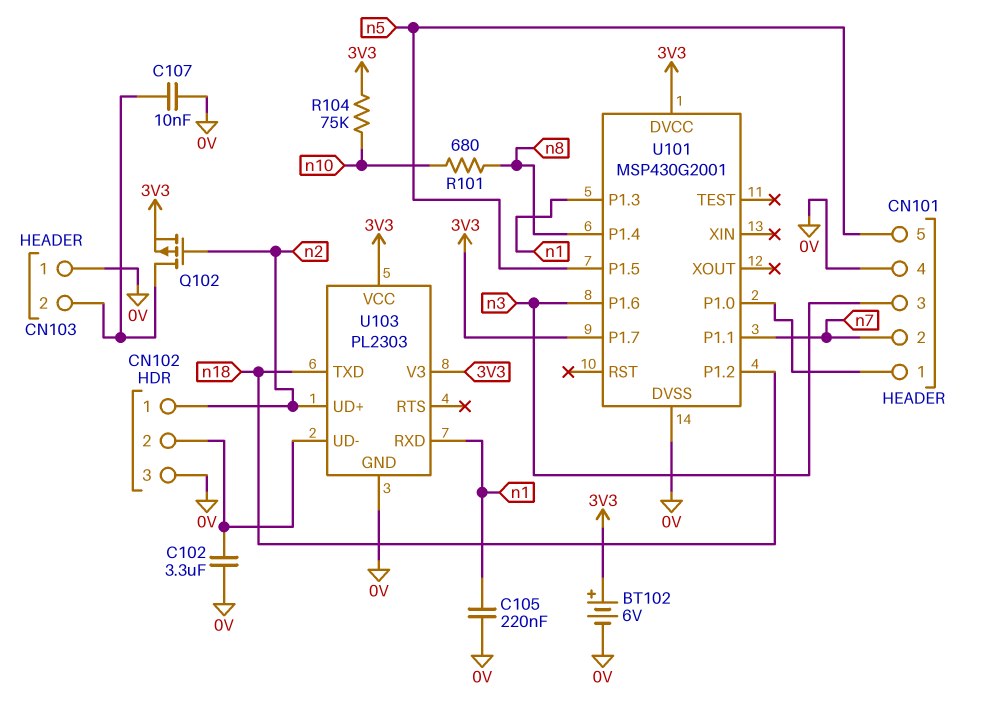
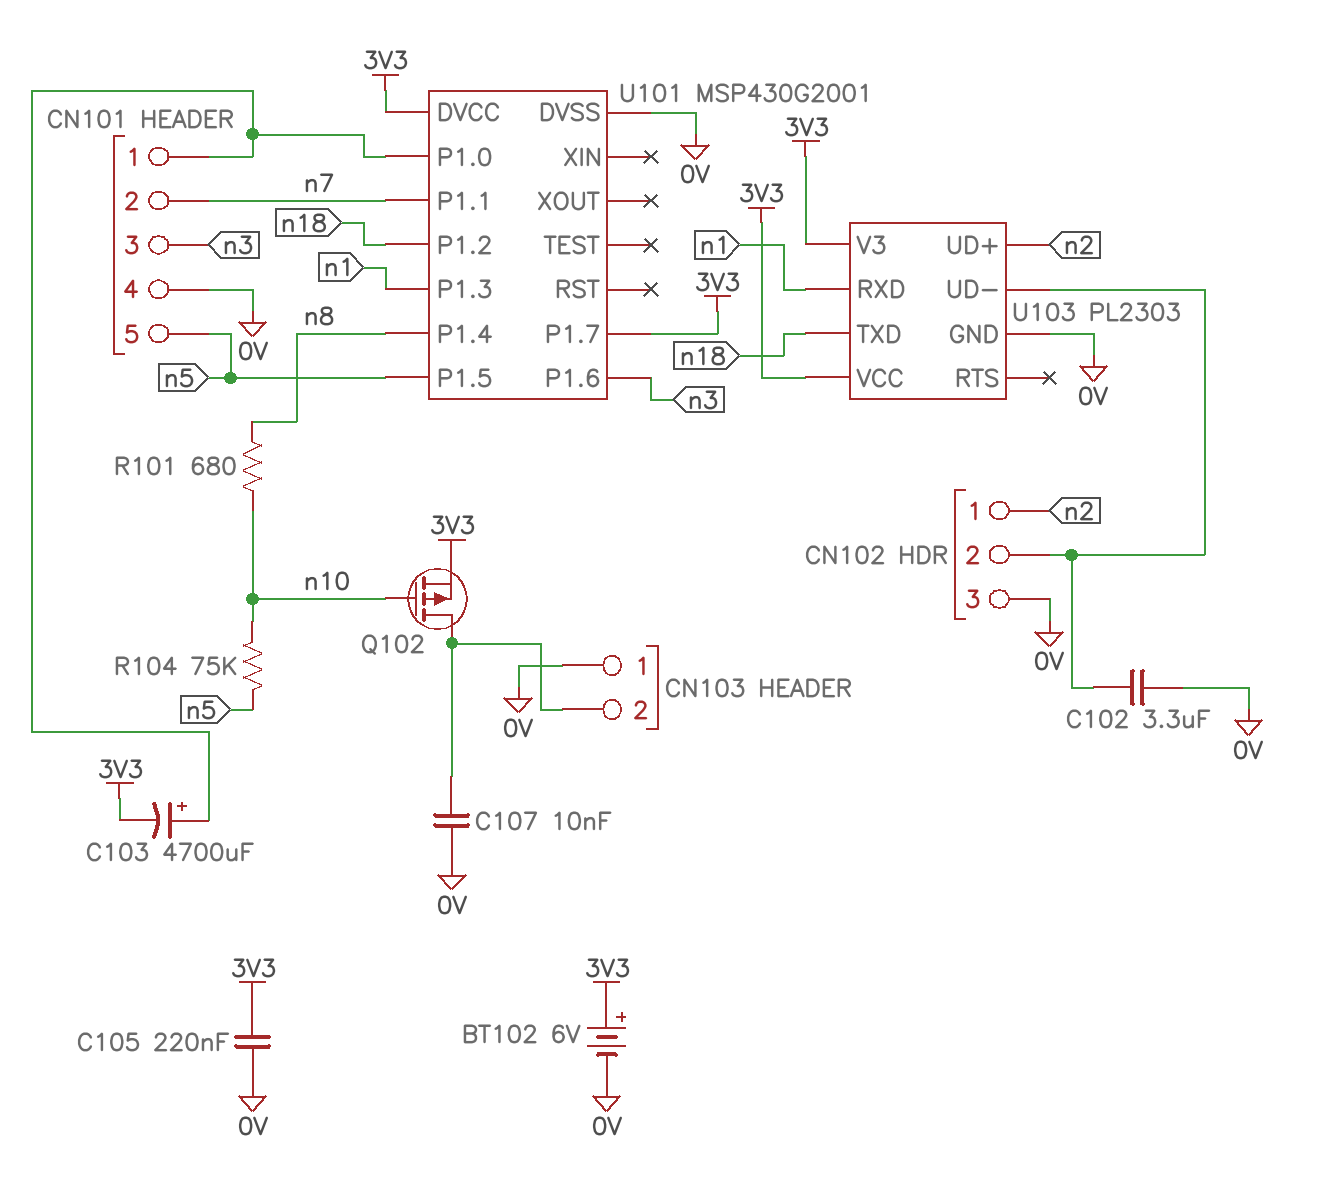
C103: none -> 4700uF (plus CN101/1, minus 3V3)
C105: 220nF (0V, n1) -> 220nF (0V, 3V3)
Q102: PMOS (G n2, D CN103/2, S 3V3) -> PMOS (G n10, D CN103/2, S 3V3)
R104: 75k (3V3, n10) -> 75k (n5, n10)

